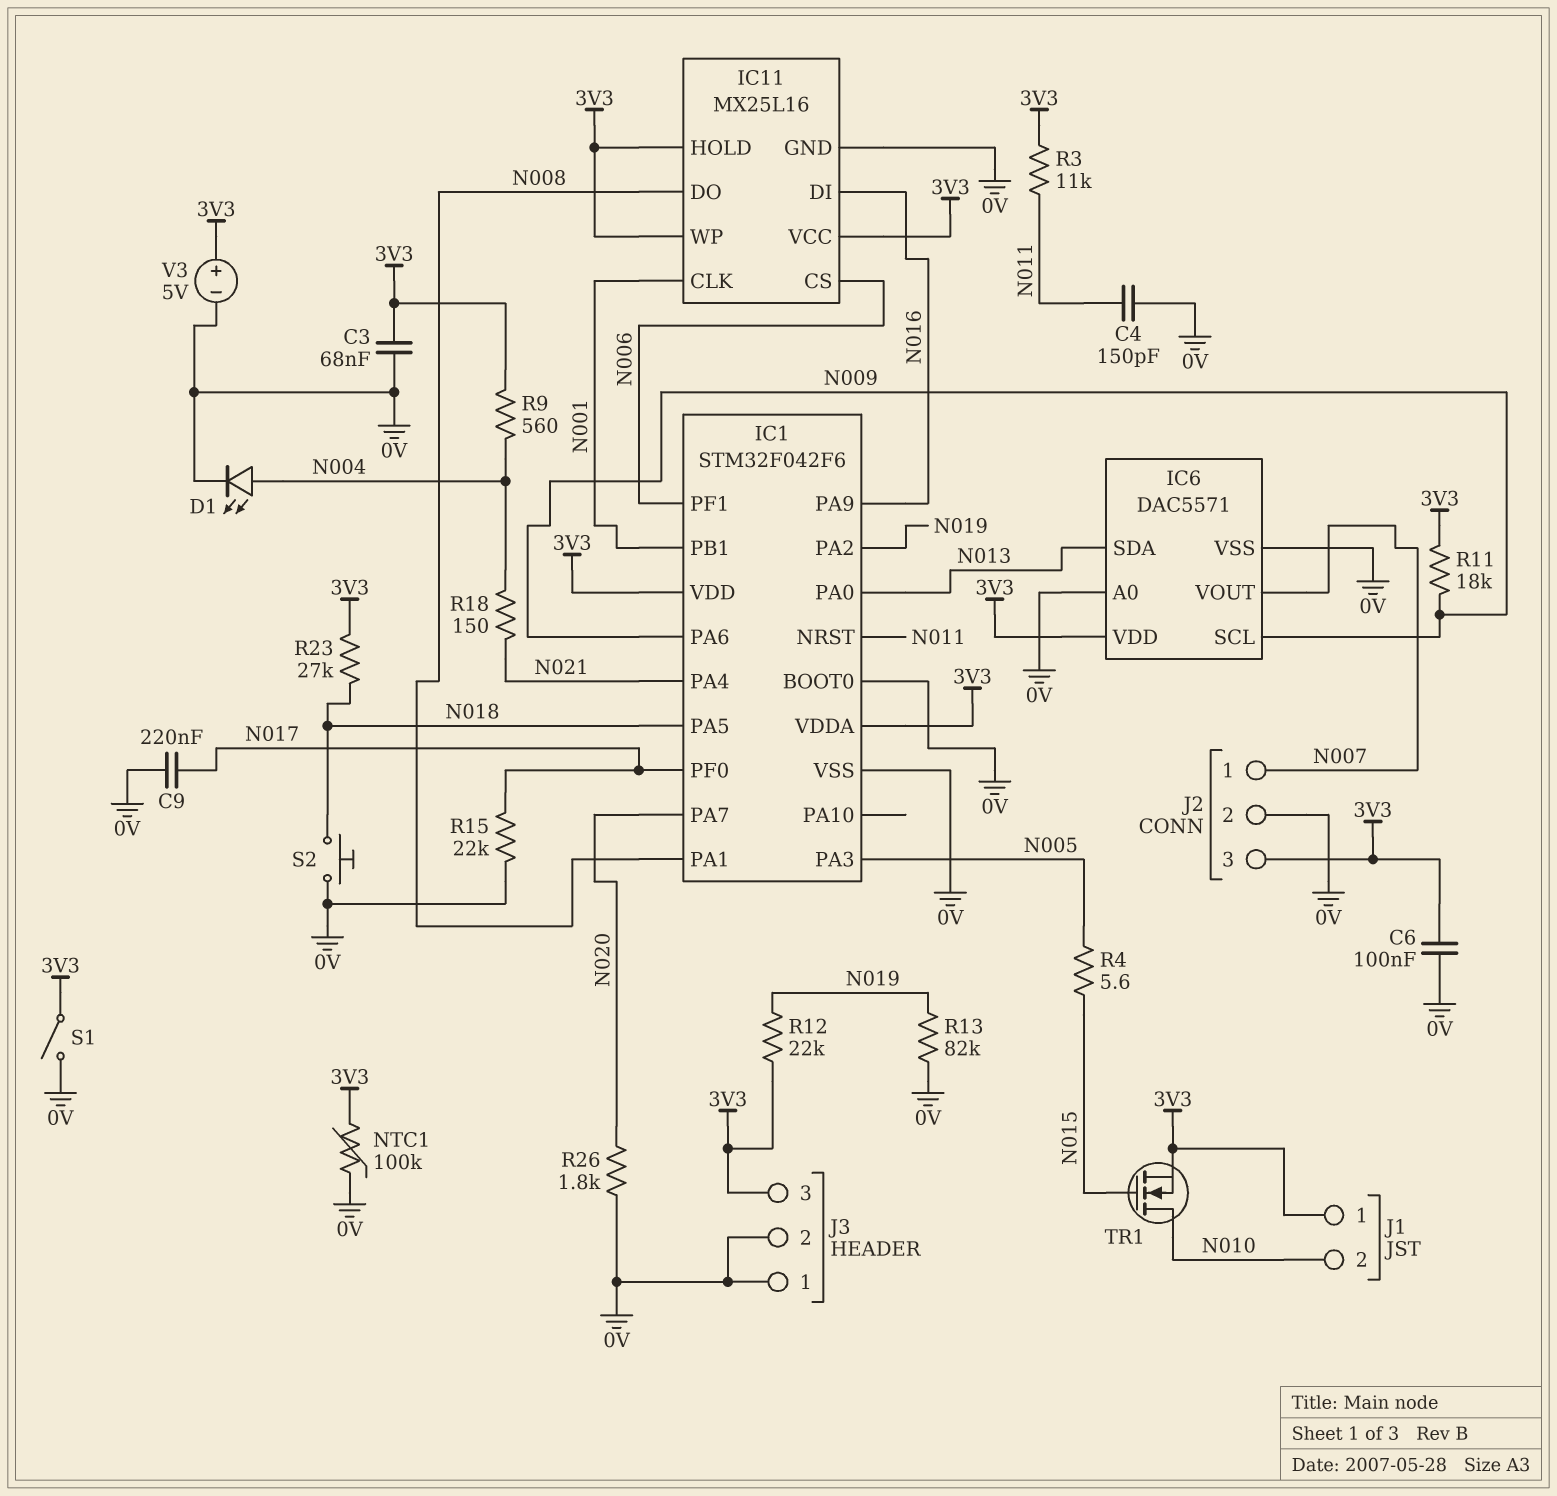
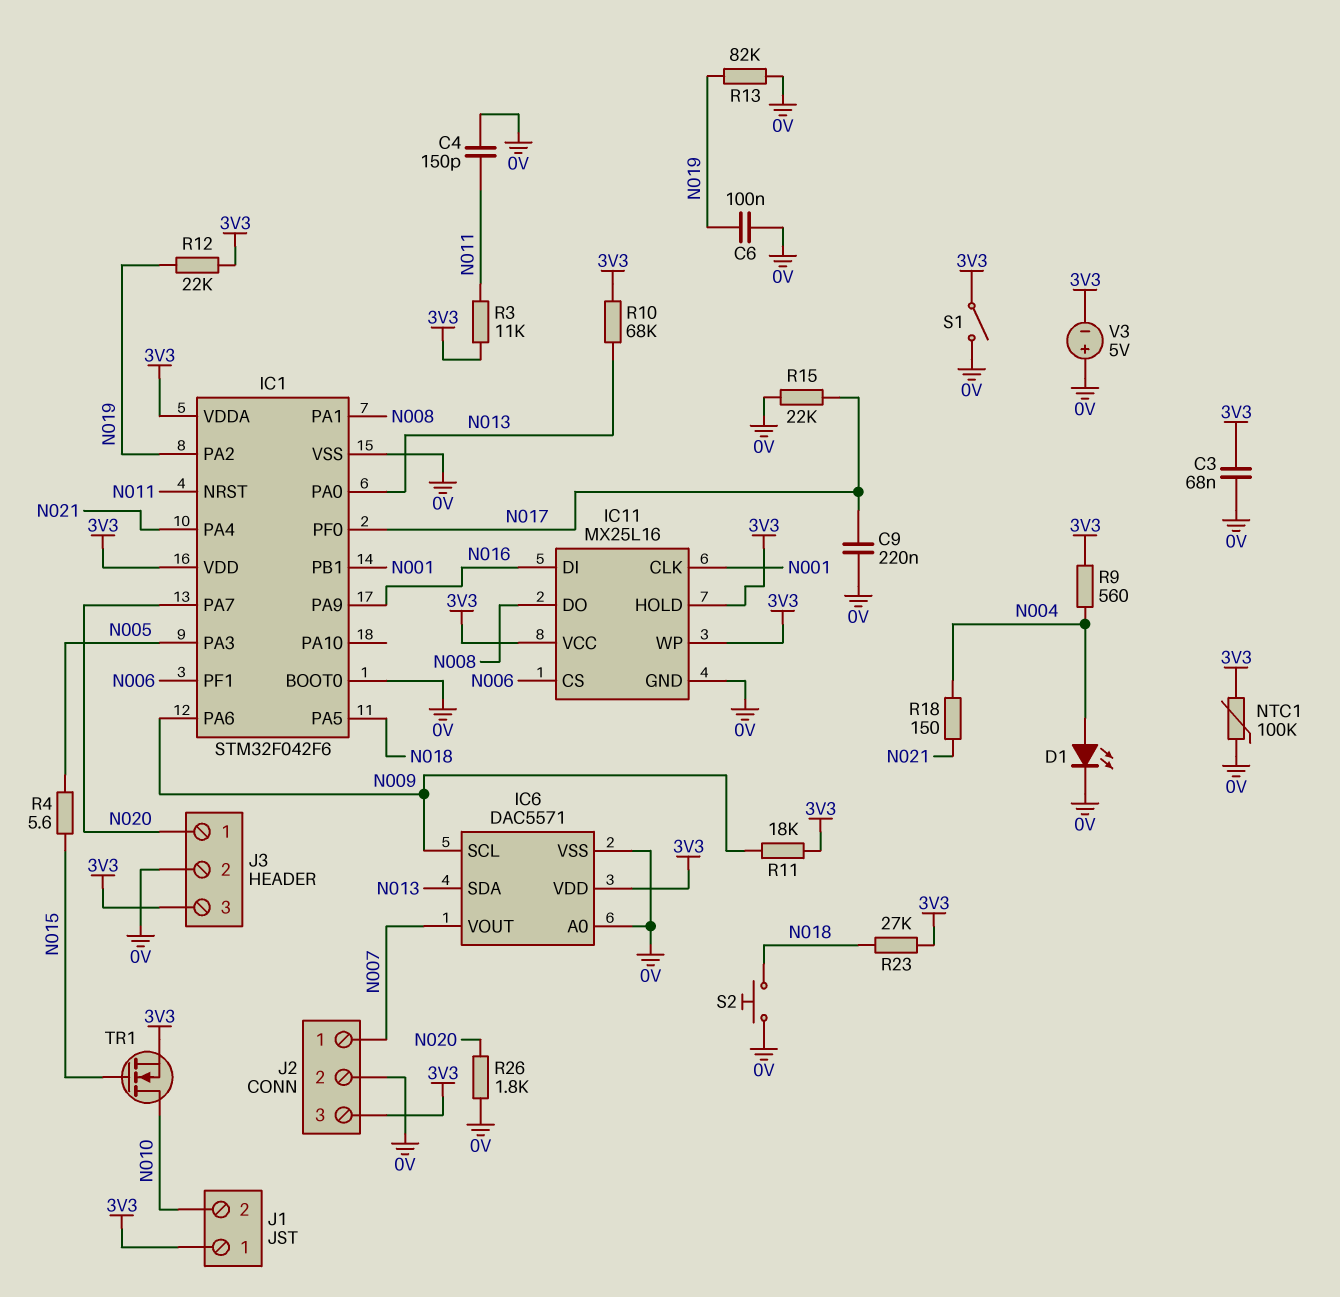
C6: 100nF (0V, 3V3) -> 100nF (0V, N019)
J3 pin 1: 0V -> N020
R10: none -> 68k (3V3, N013)
V3: 5V (plus 3V3, minus 0V) -> 5V (plus 0V, minus 3V3)

